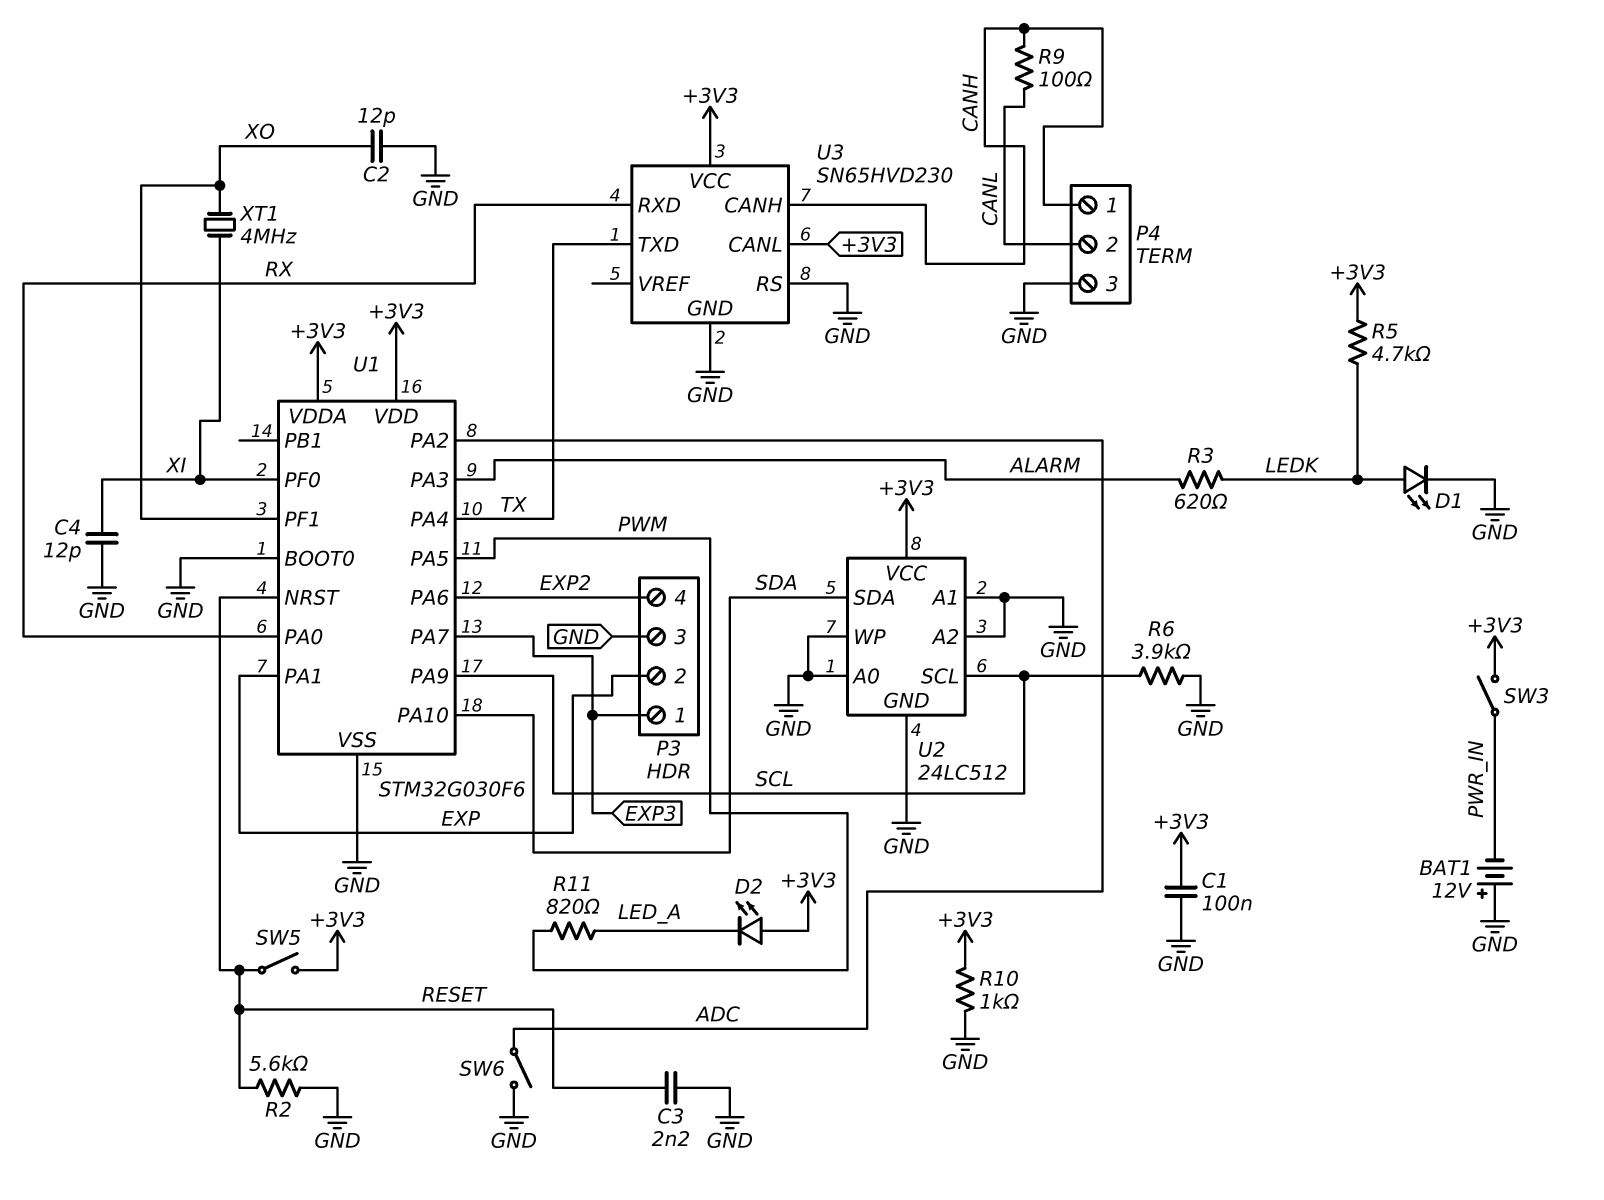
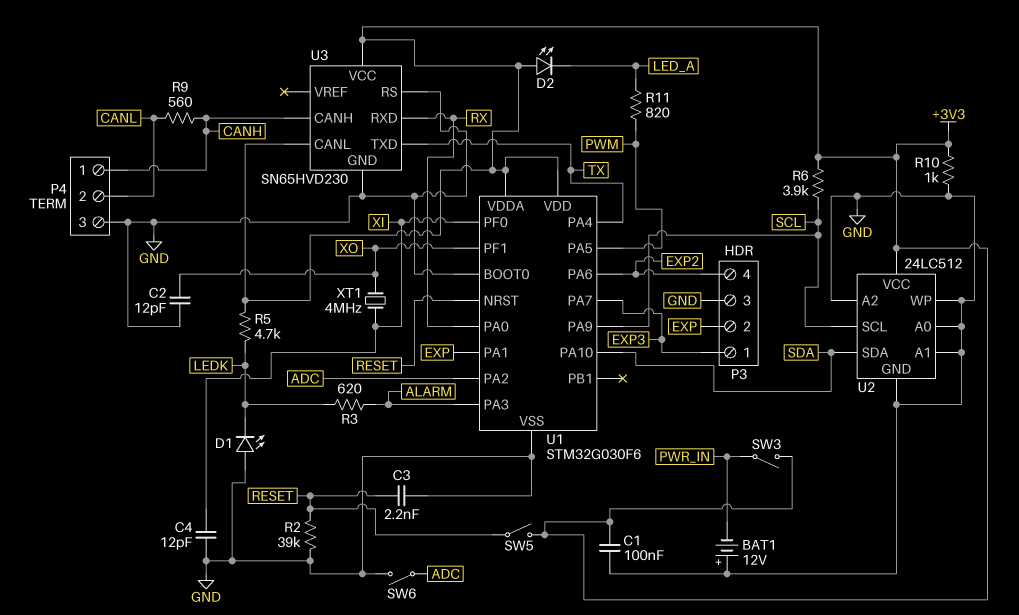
D1: LED (A LEDK, K GND) -> LED (A GND, K LEDK)
R2: 5.6k (GND, RESET) -> 39k (GND, RESET)
R6: 3.9k (GND, SCL) -> 3.9k (+3V3, SCL)
R9: 100 (CANH, CANL) -> 560 (CANH, CANL)

